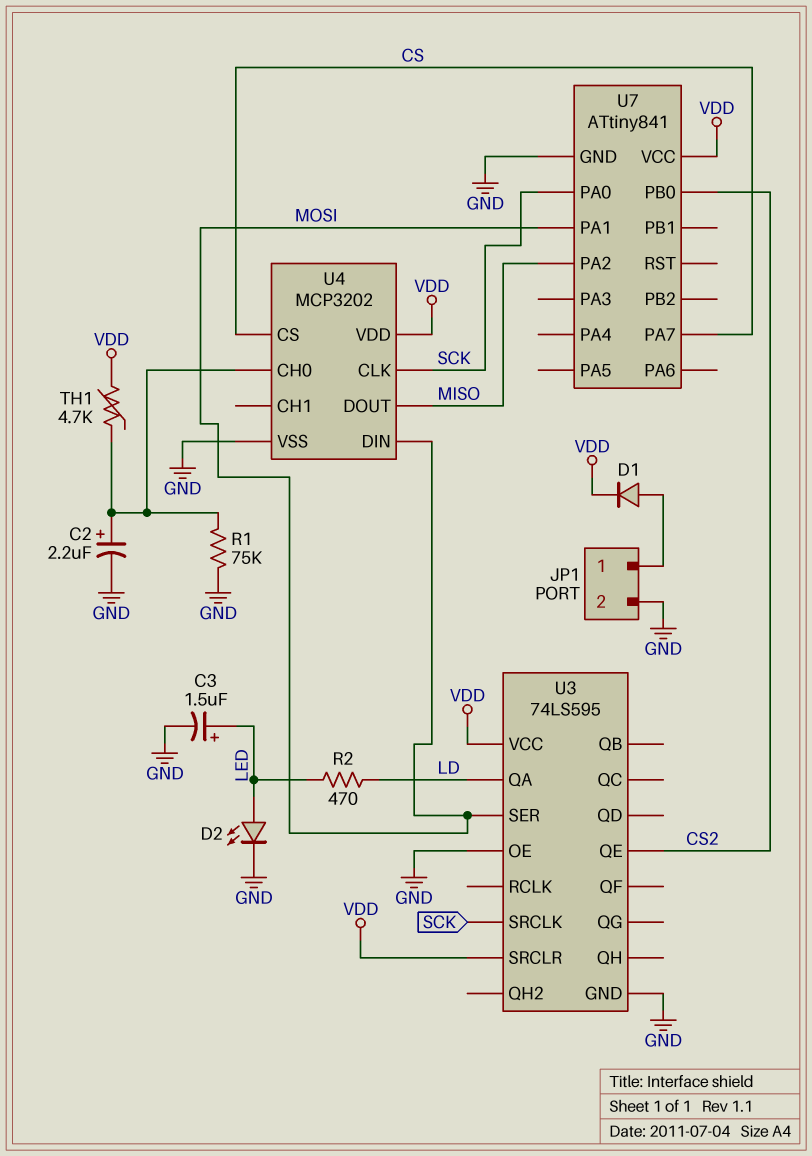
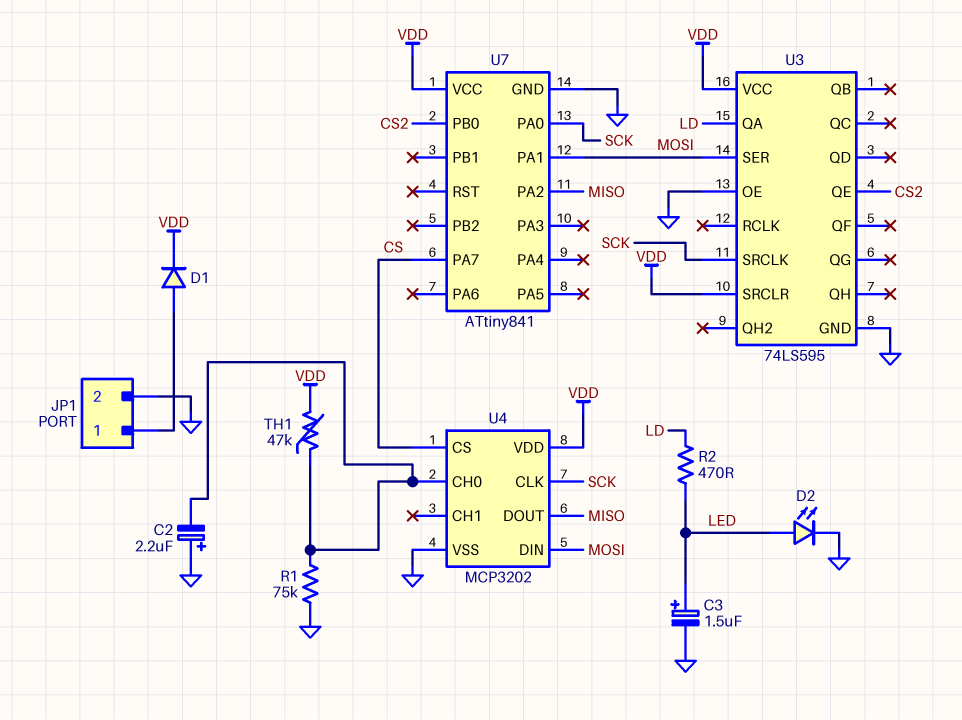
C2: 2.2uF (plus U4/CH0, minus GND) -> 2.2uF (plus GND, minus U4/CH0)
TH1: 4.7k (U4/CH0, VDD) -> 47k (U4/CH0, VDD)

